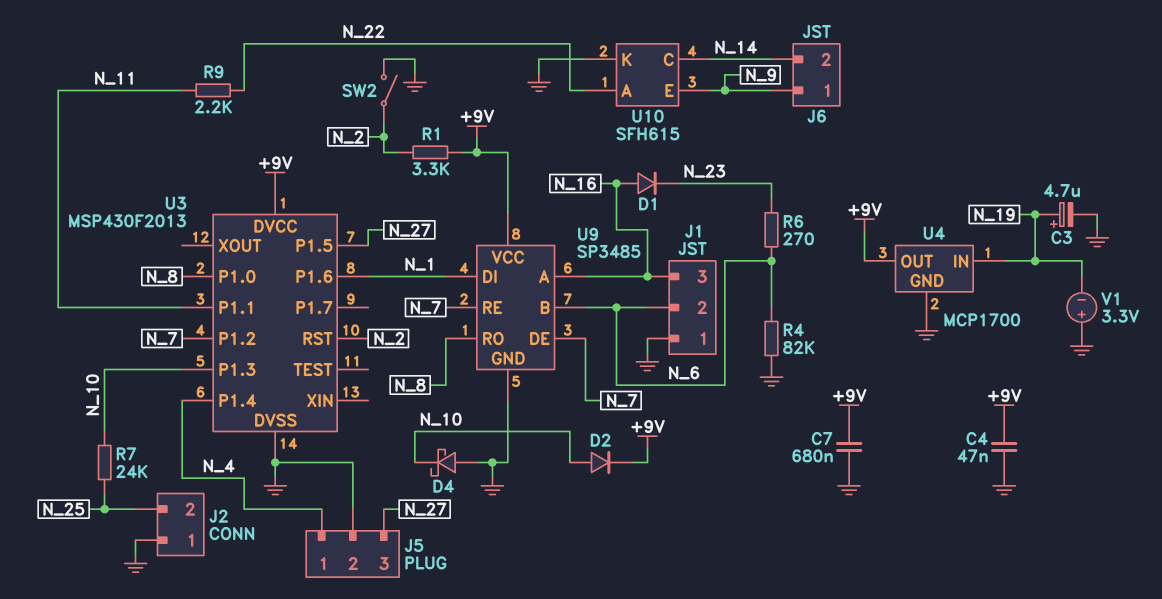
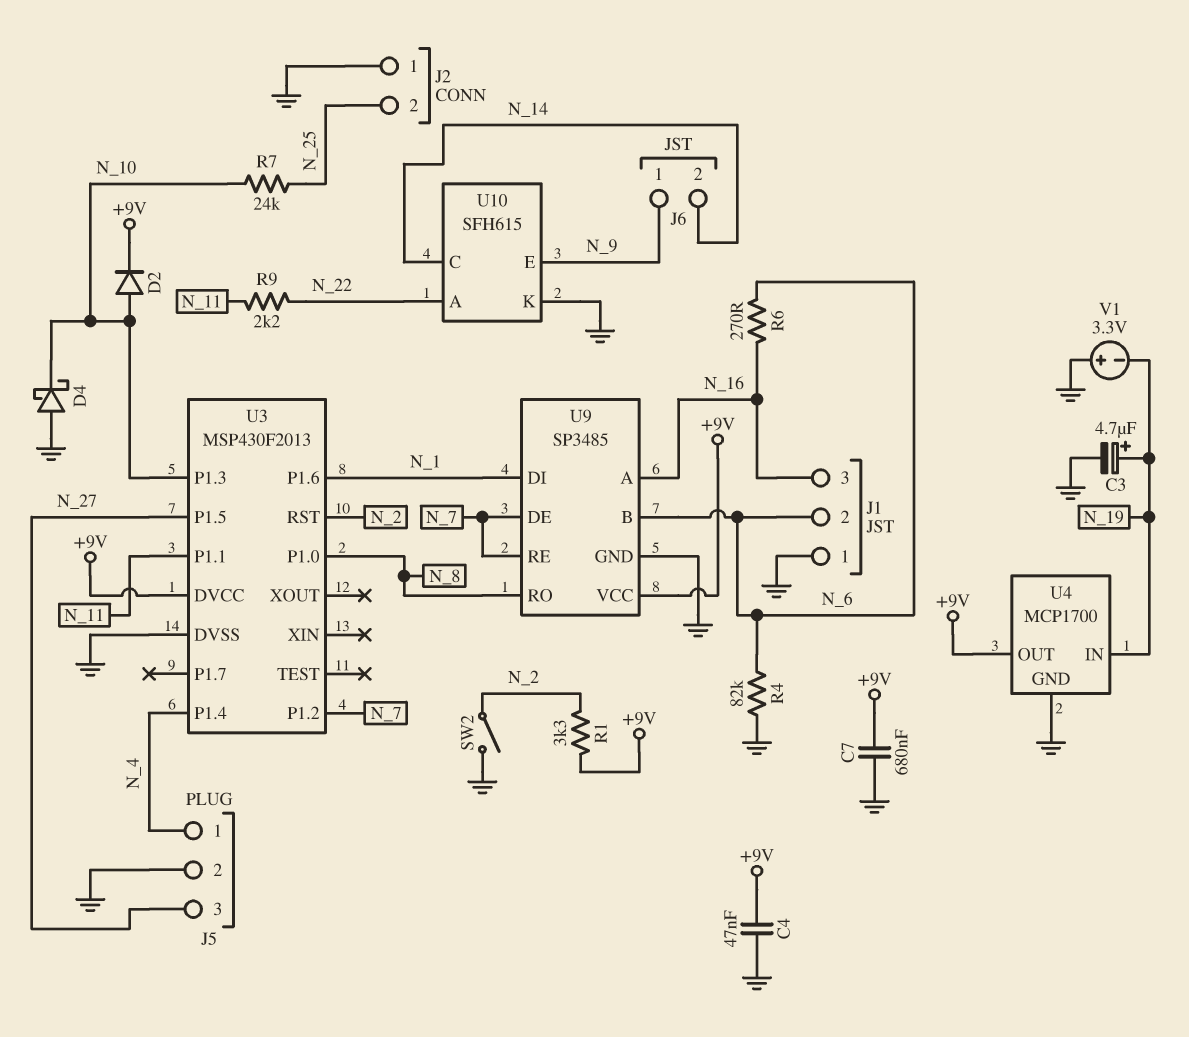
D1: diode (A N_16, K N_23) -> none
R6: 270 (N_6, N_23) -> 270 (N_6, N_16)

